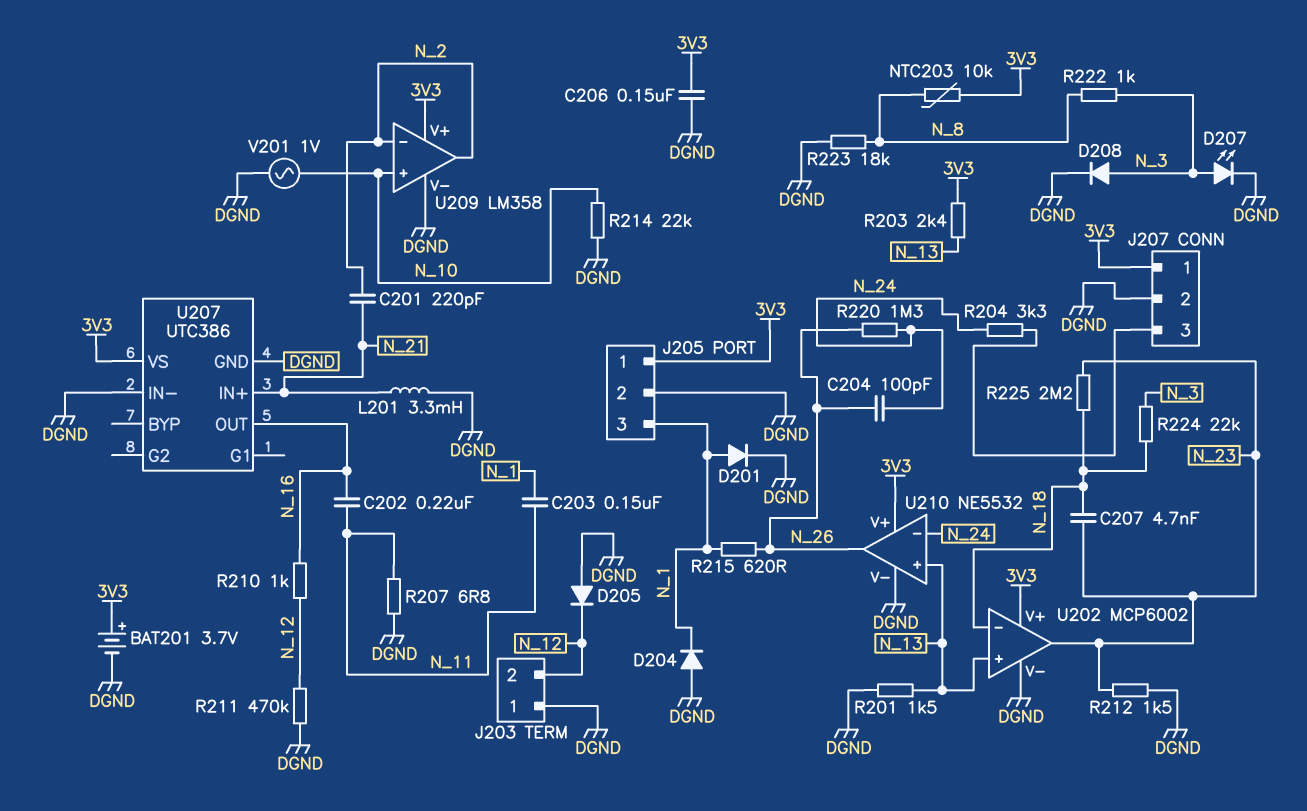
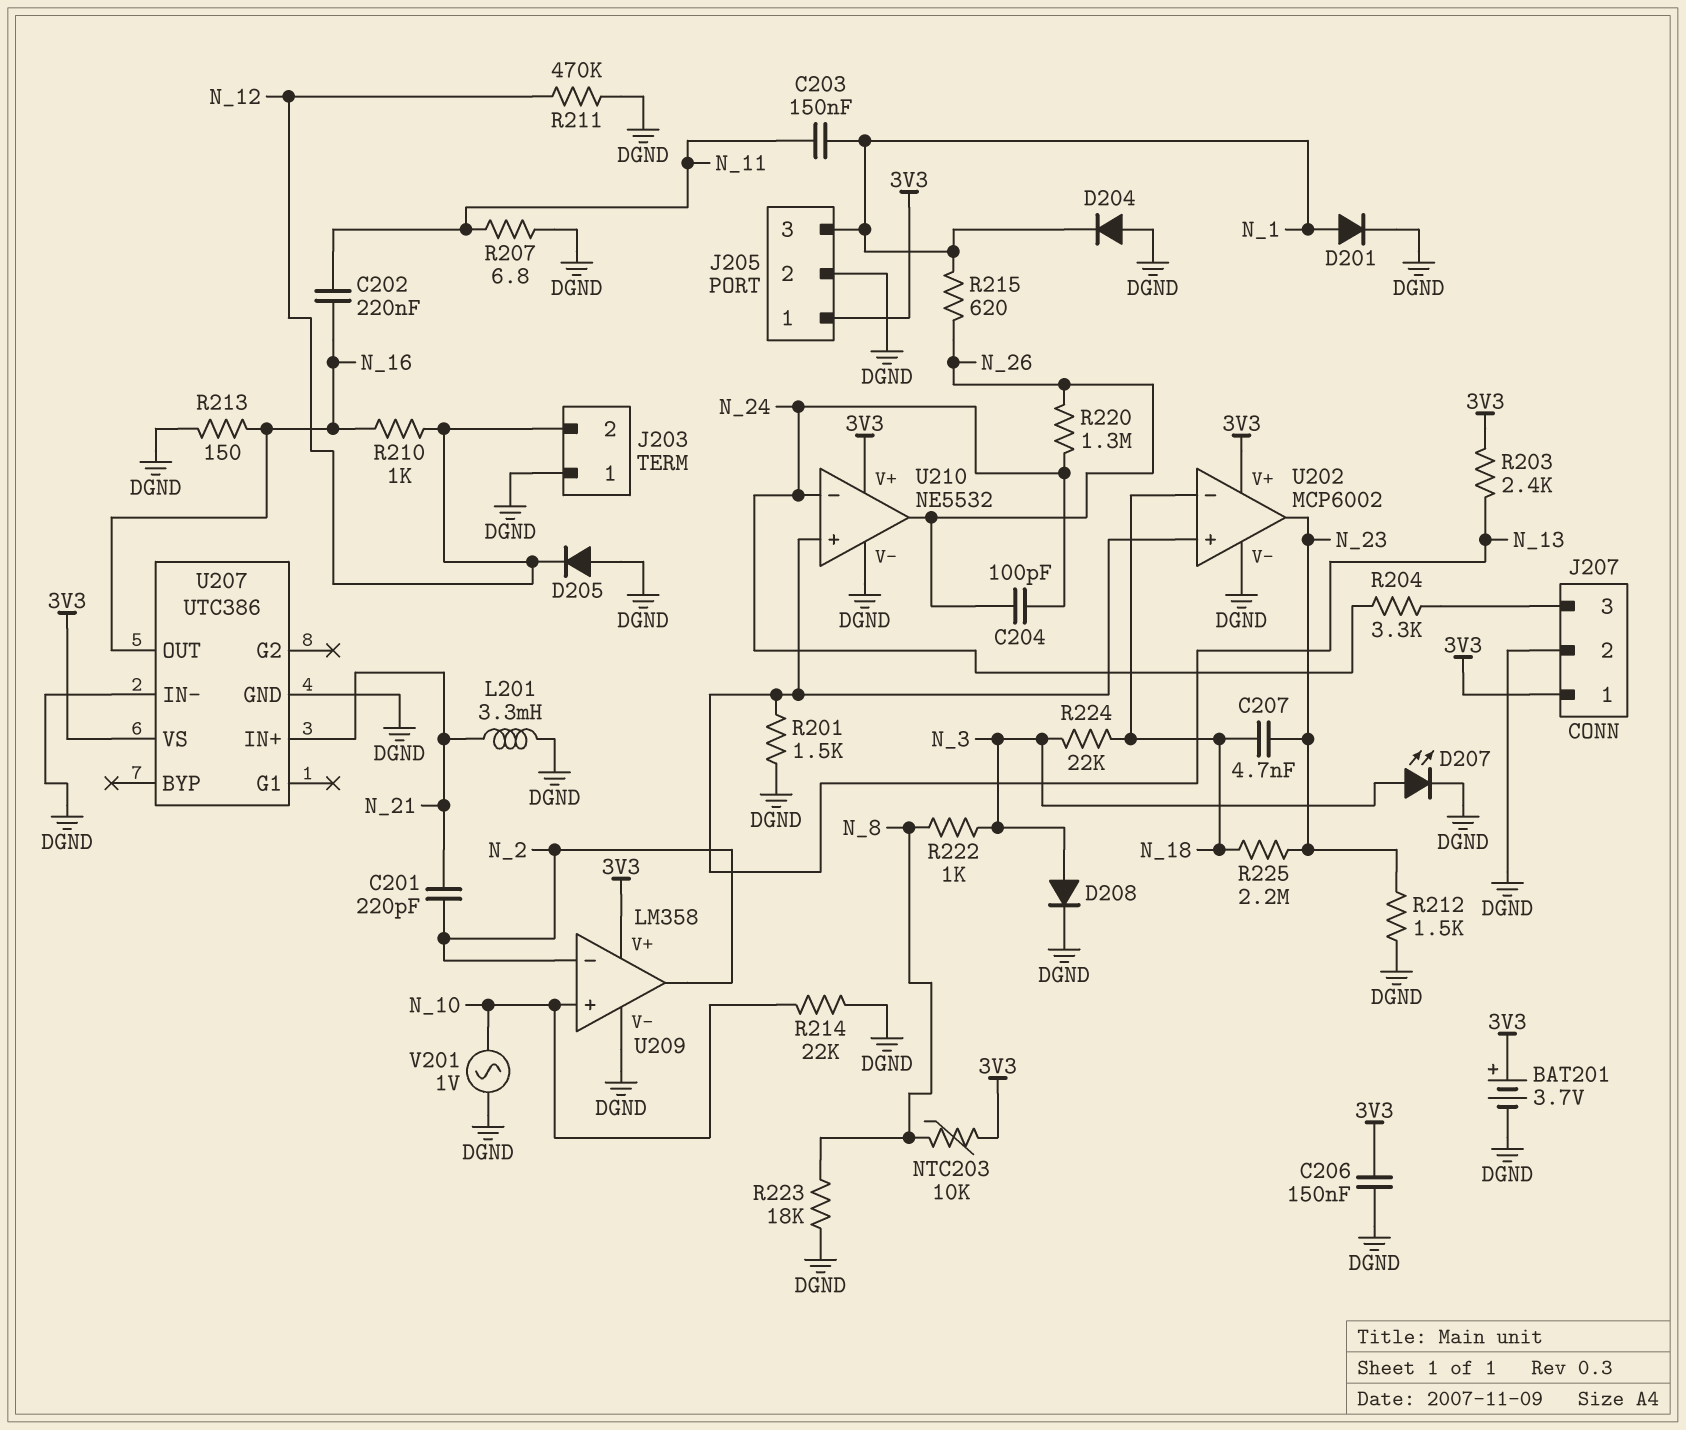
R213: none -> 150 (DGND, N_16)

